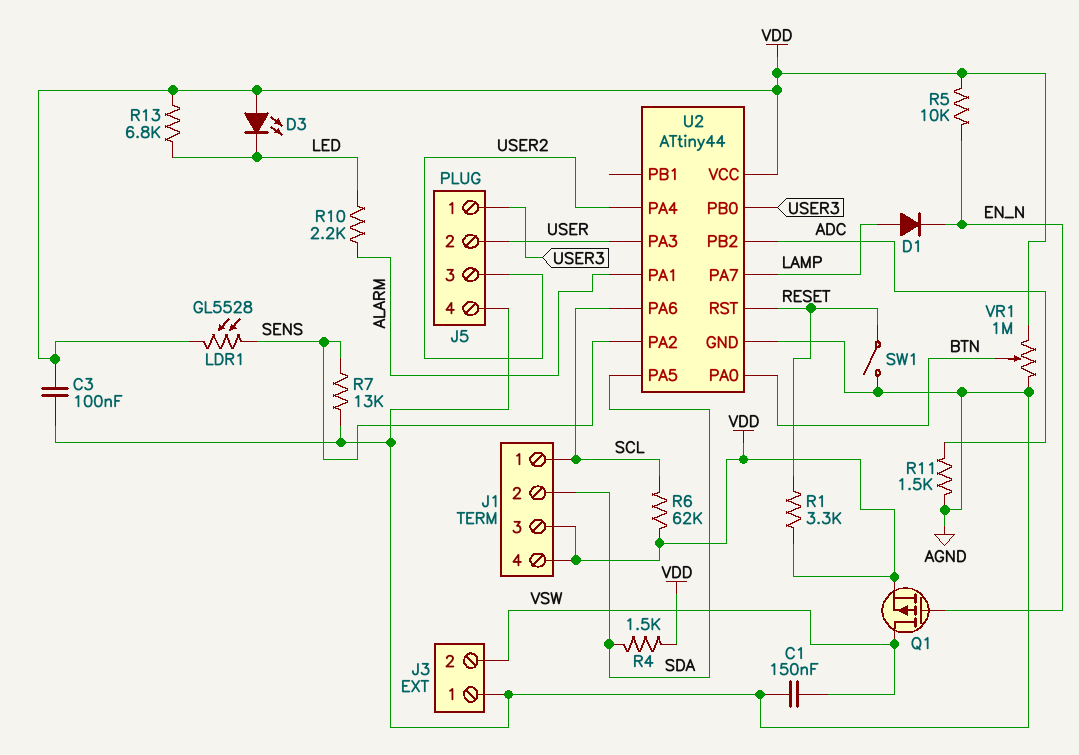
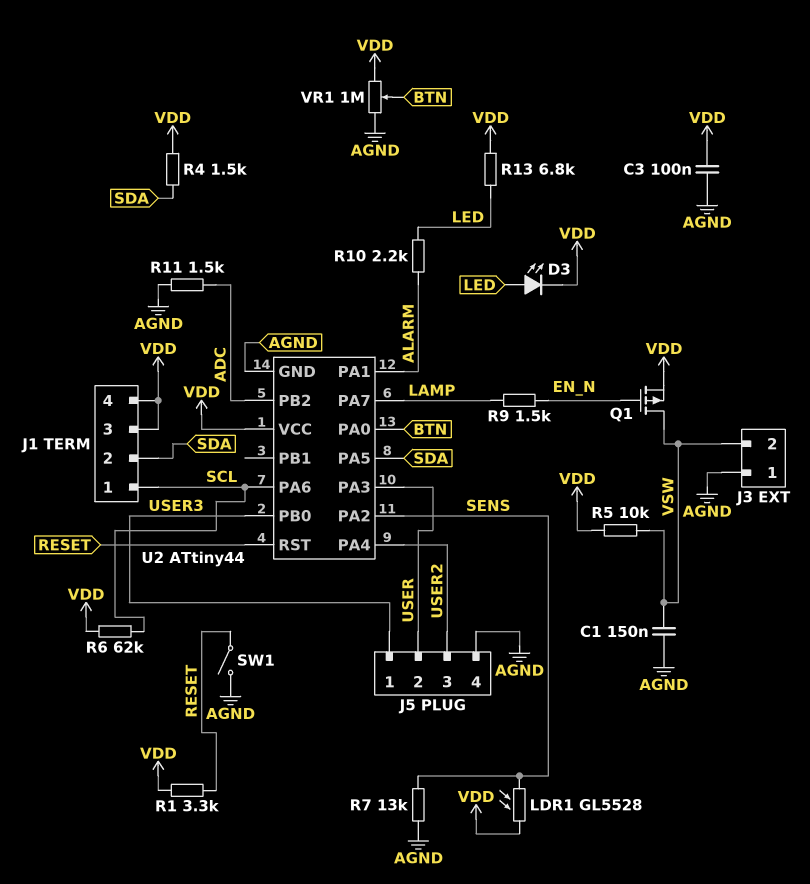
D1: diode (A LAMP, K EN_N) -> none
D3: LED (A VDD, K LED) -> LED (A LED, K VDD)
R5: 10k (EN_N, VDD) -> 10k (VDD, VSW)
R9: none -> 1.5k (EN_N, LAMP)

